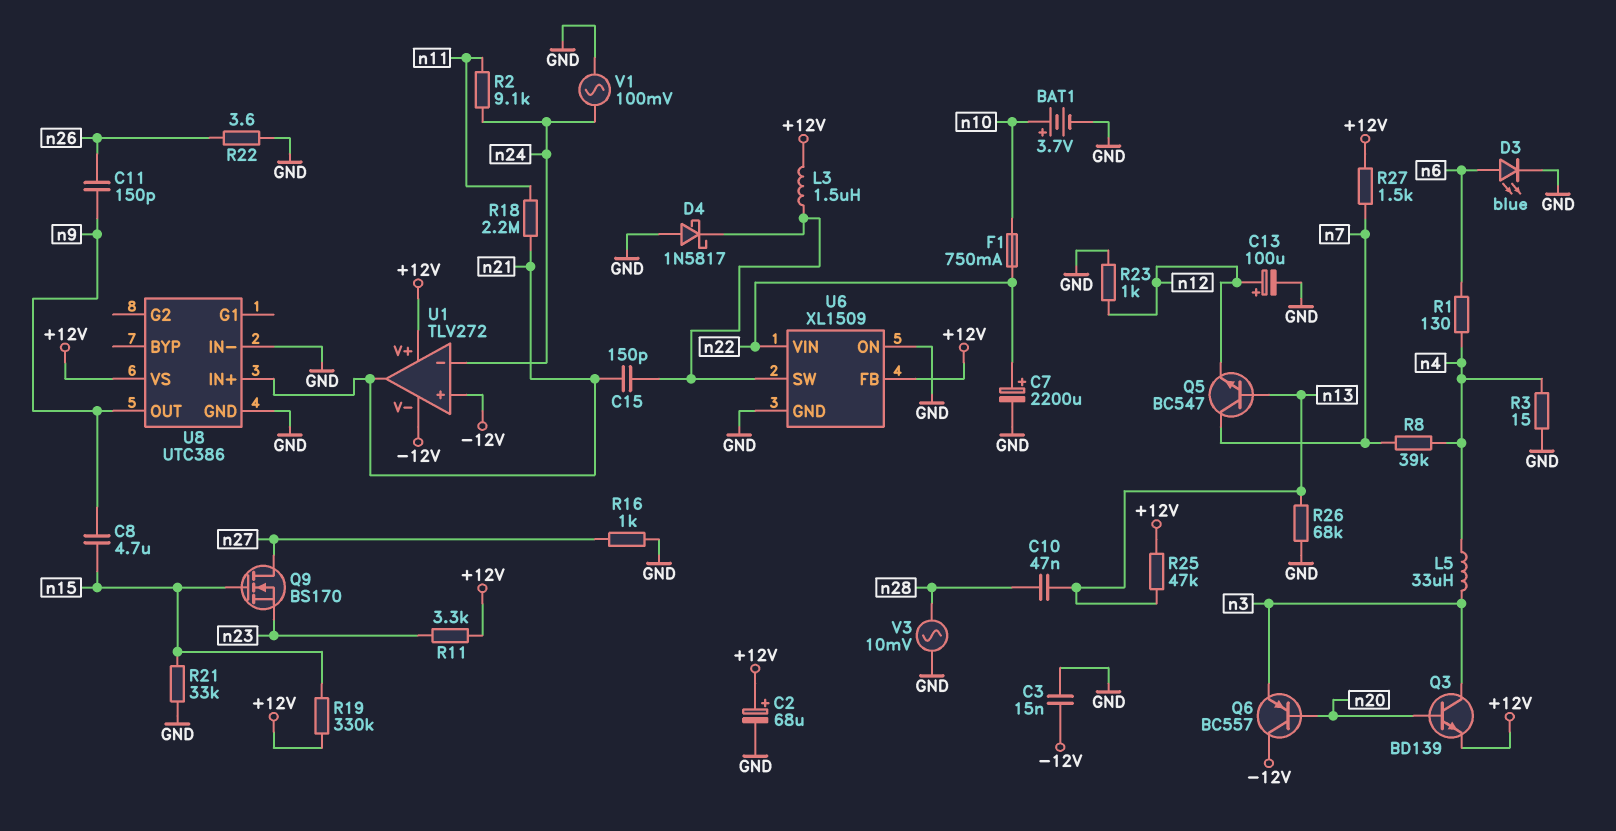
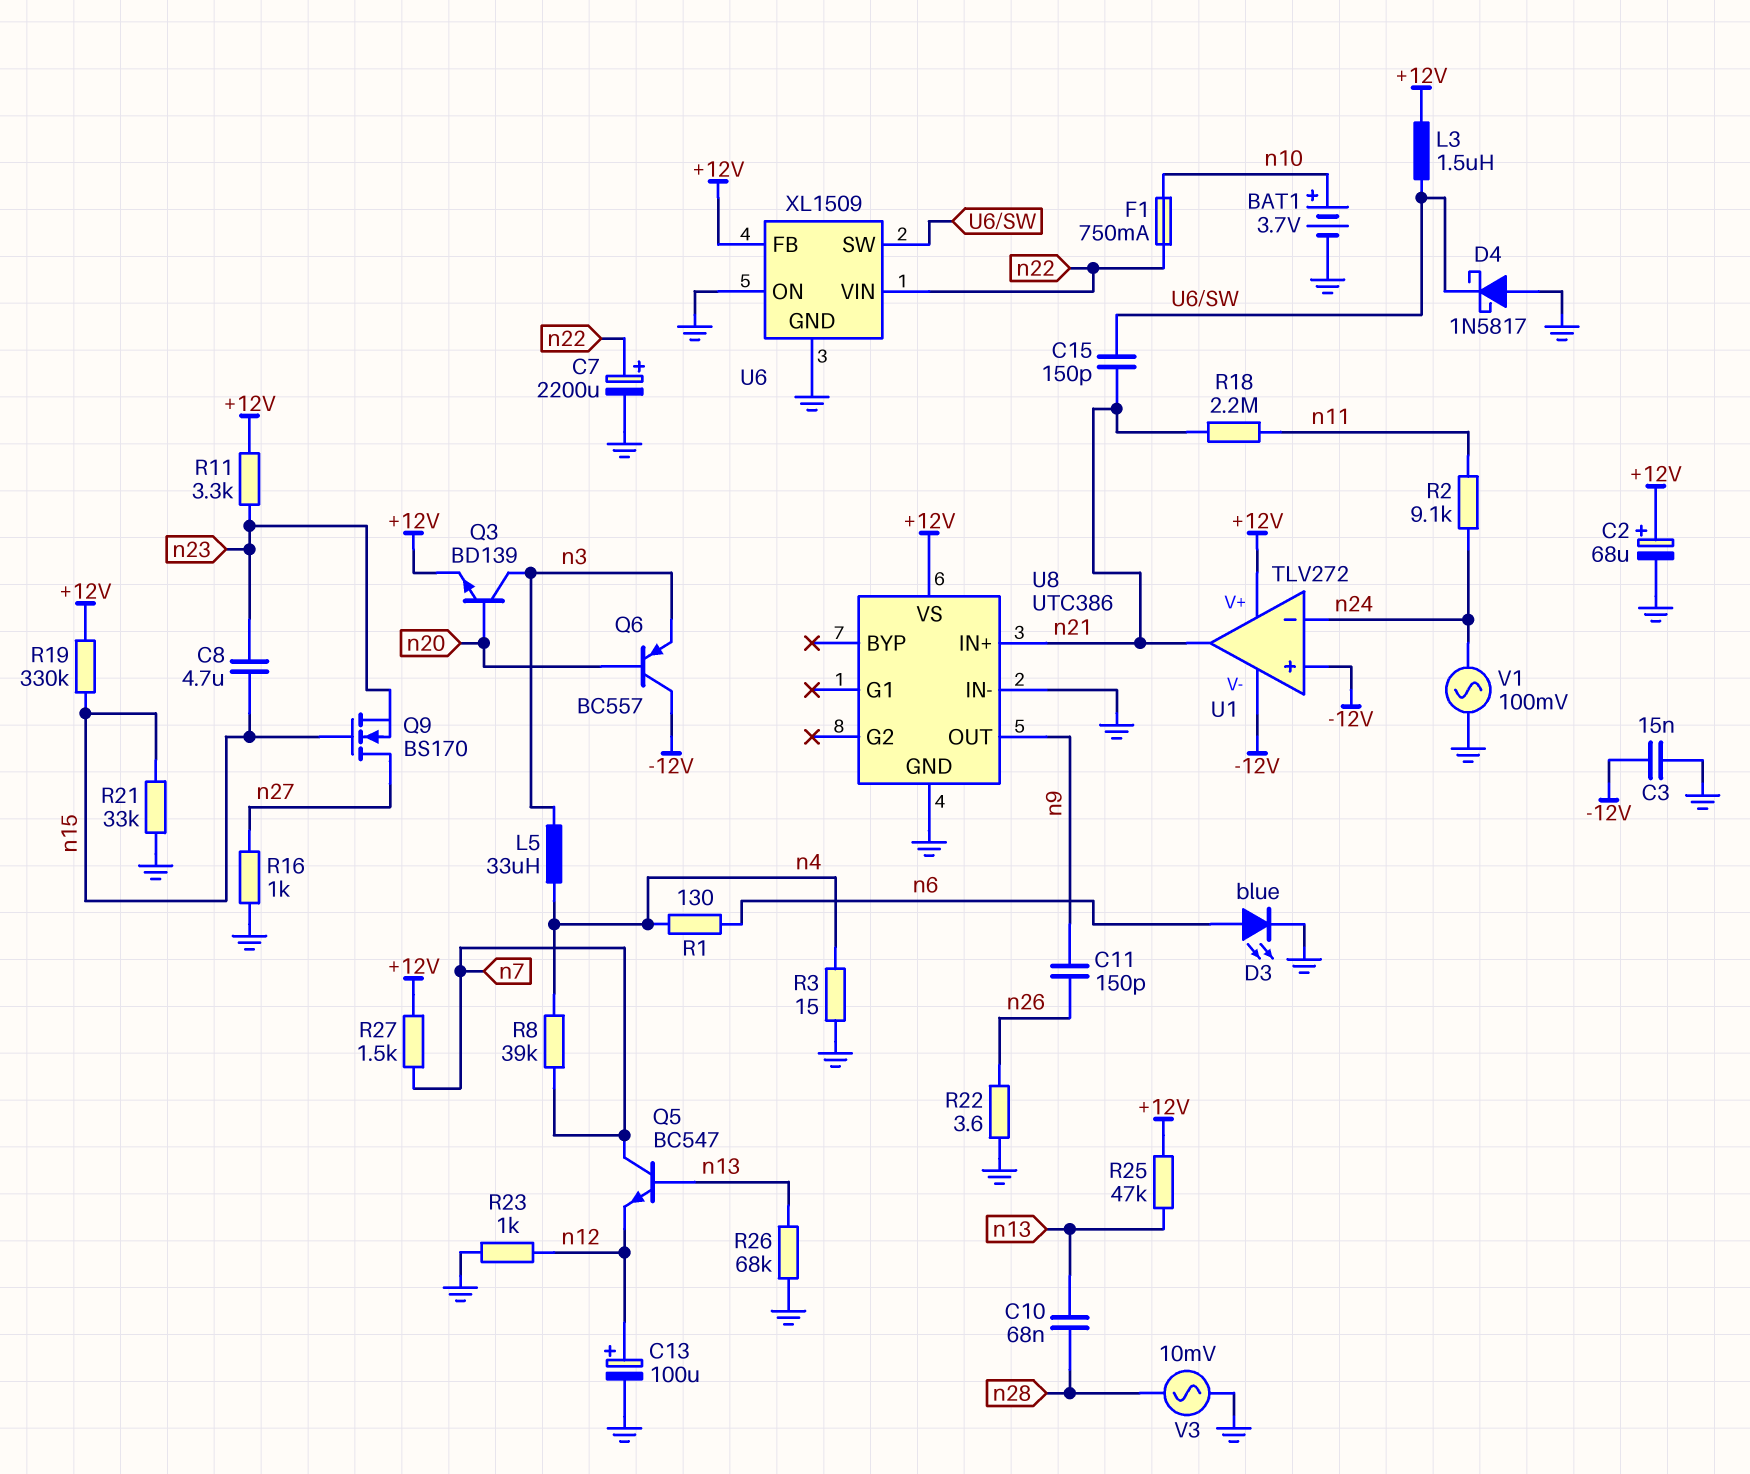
C8: 4.7uF (n9, n15) -> 4.7uF (n15, n23)
C10: 47nF (n13, n28) -> 68nF (n13, n28)

